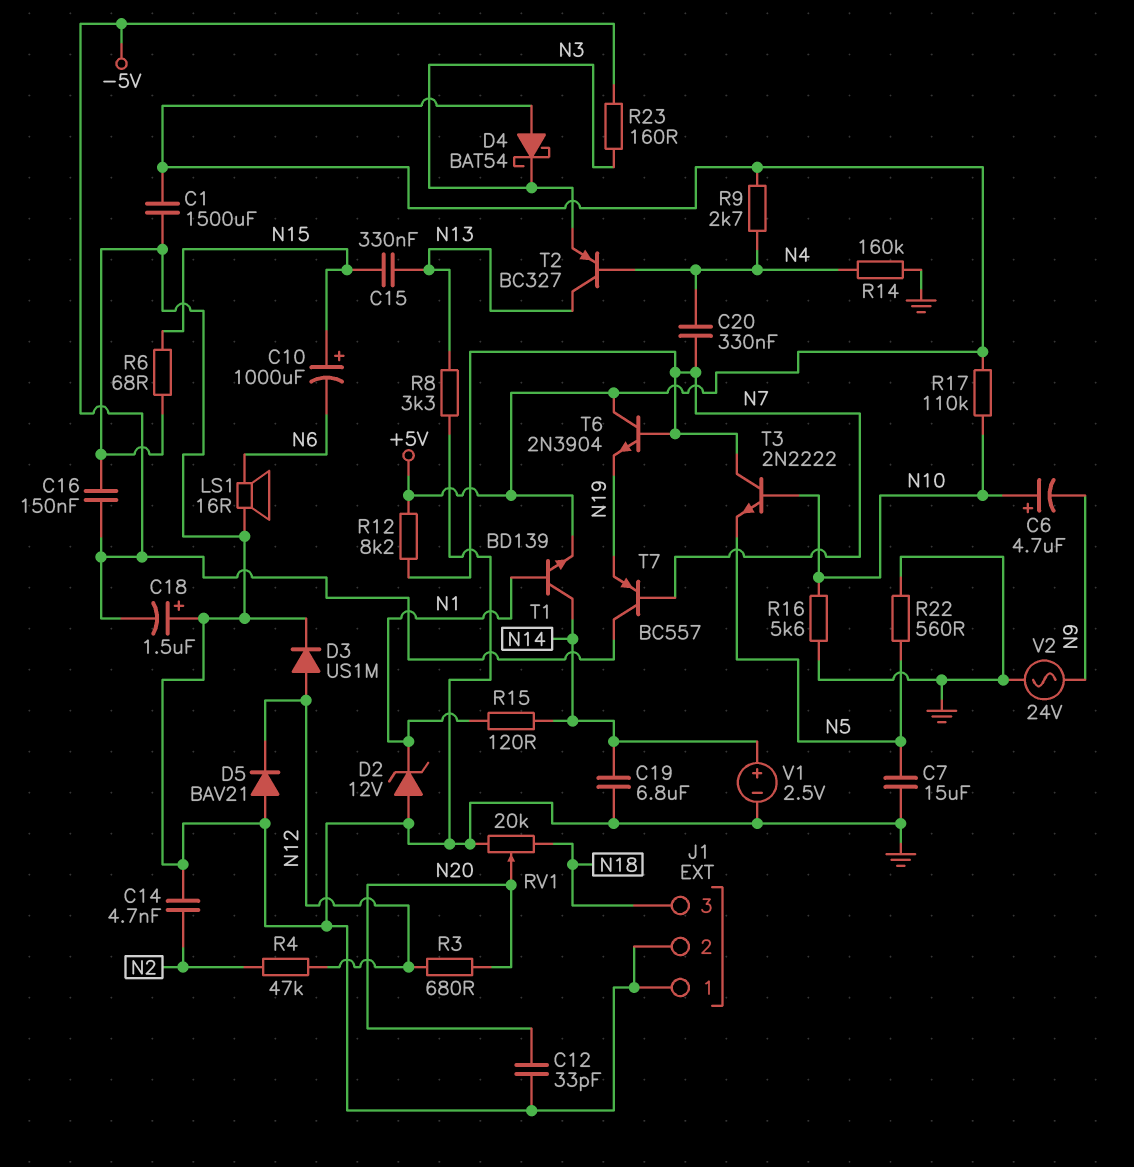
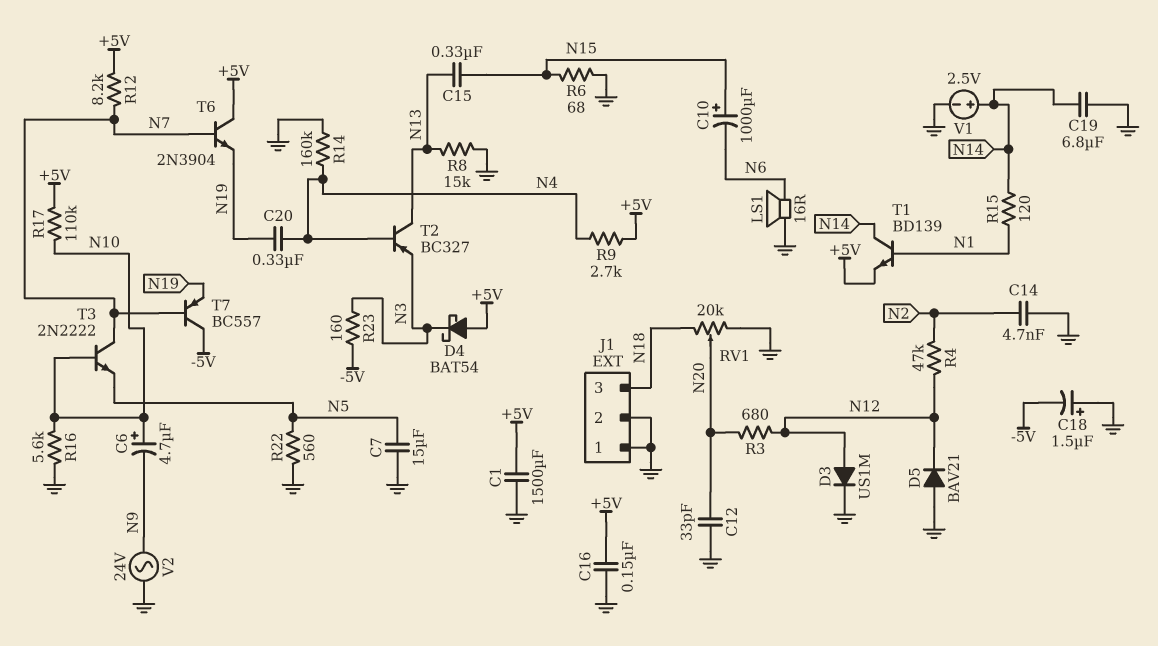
C16: 150nF (-5V, GND) -> 150nF (+5V, GND)
C20: 330nF (N4, N7) -> 330nF (N4, N19)
D2: zener 12V (A GND, K N1) -> none
R8: 3.3k (GND, N13) -> 15k (GND, N13)

